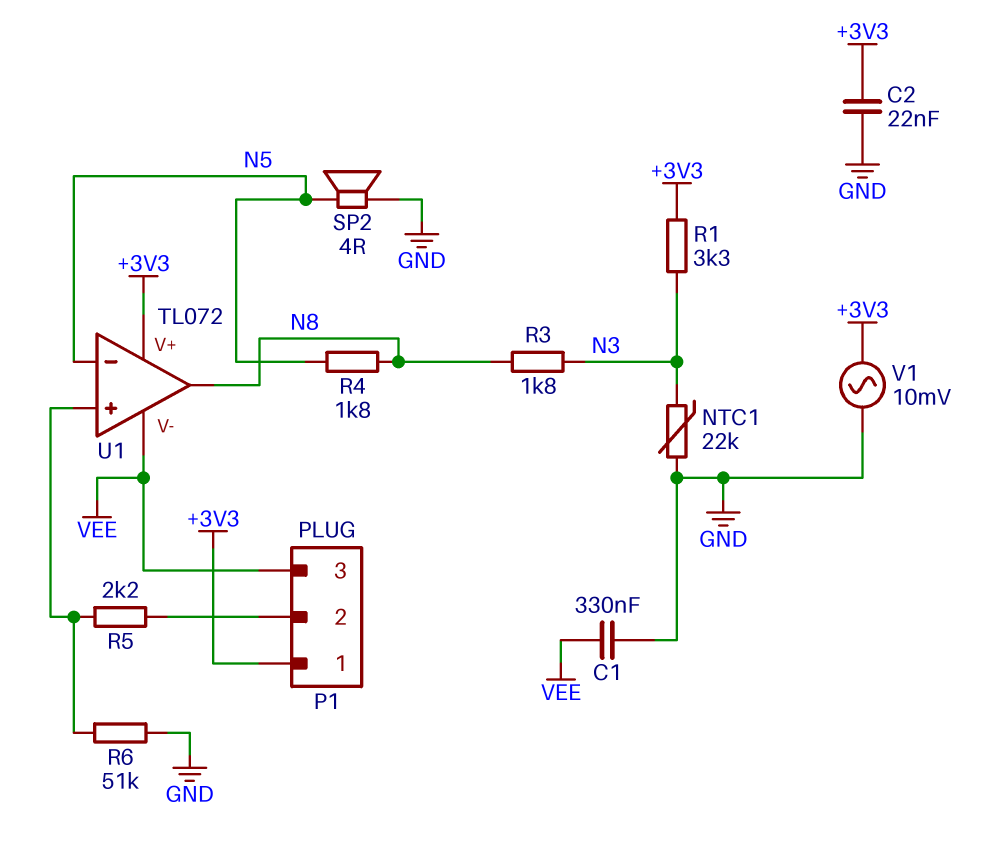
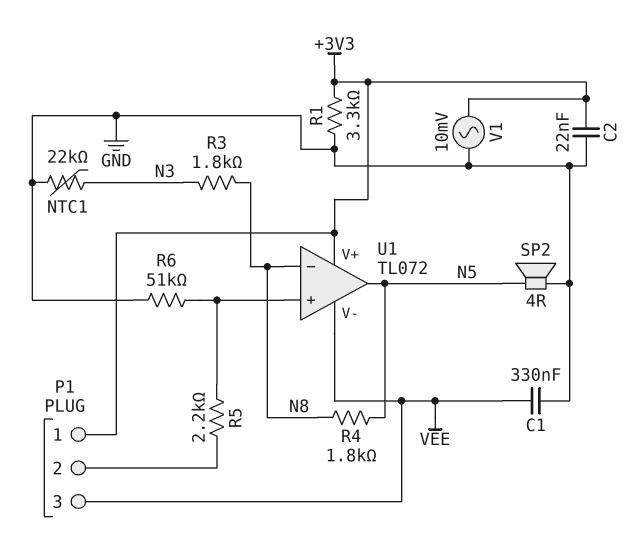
R1: 3.3k (+3V3, N3) -> 3.3k (+3V3, GND)
U1 pin in-: N5 -> N8
U1 pin out: N8 -> N5

